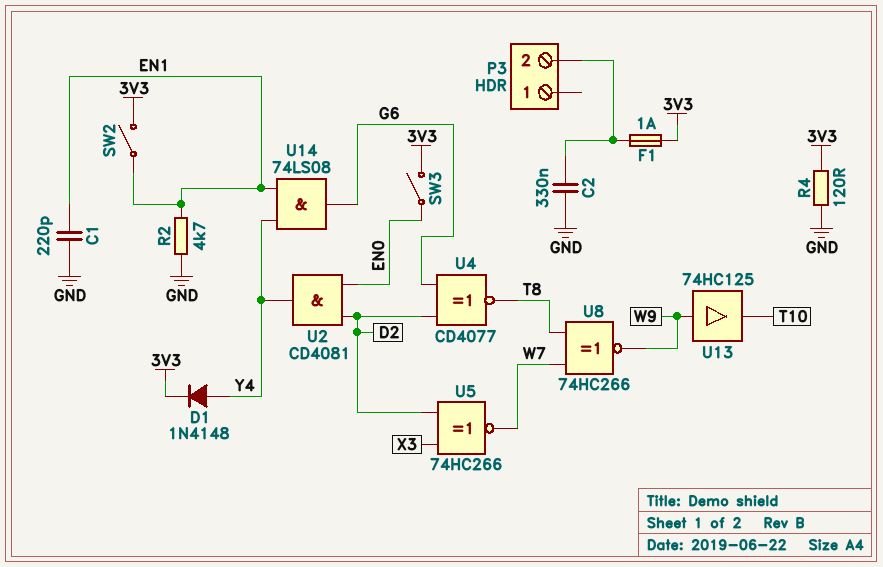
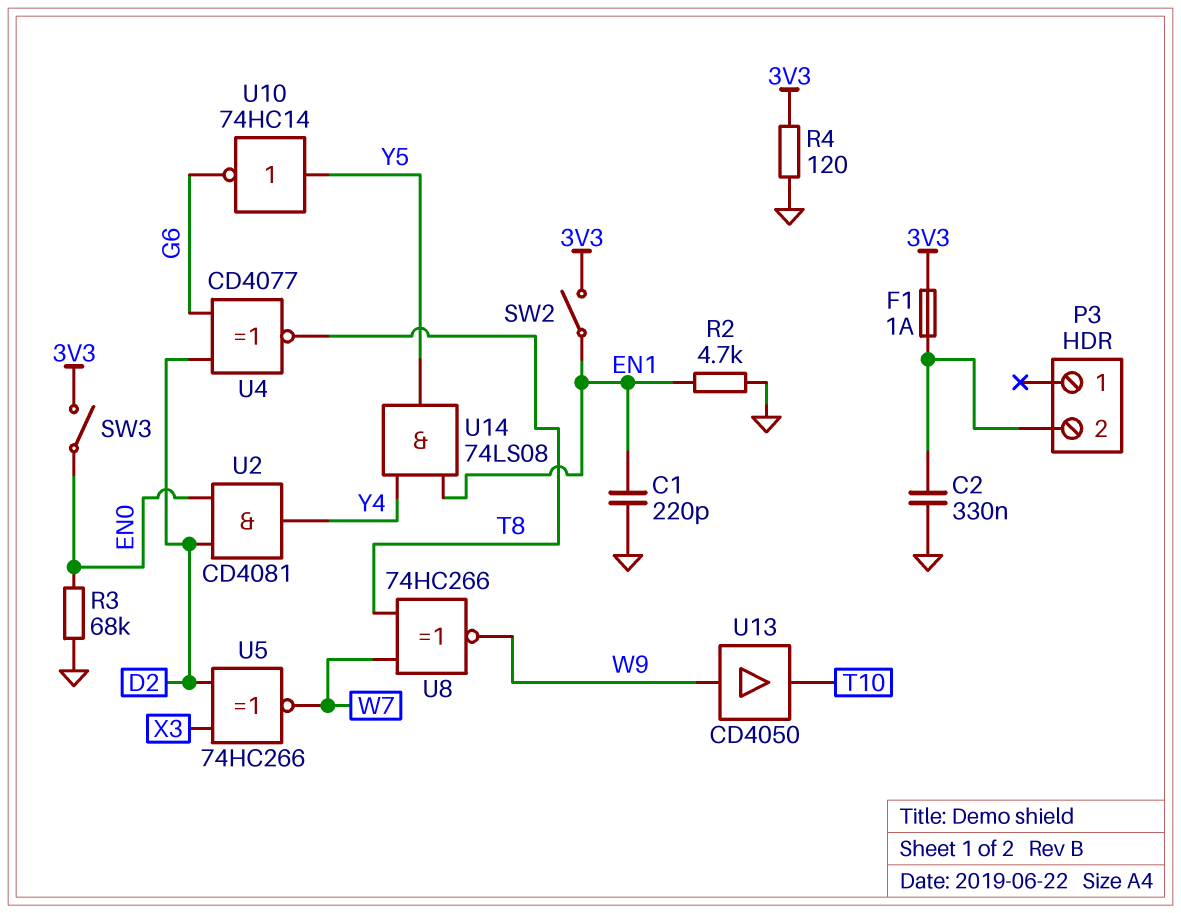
D1: diode 1N4148 (A Y4, K 3V3) -> none
R3: none -> 68k (EN0, GND)
U10: none -> NOT 74HC14 (in Y5, out G6)
U13: buffer 74HC125 (in W9, out T10) -> buffer CD4050 (in W9, out T10)
U14: AND 74LS08 (in EN1, in Y4, out G6) -> AND 74LS08 (in EN1, in Y4, out Y5)

